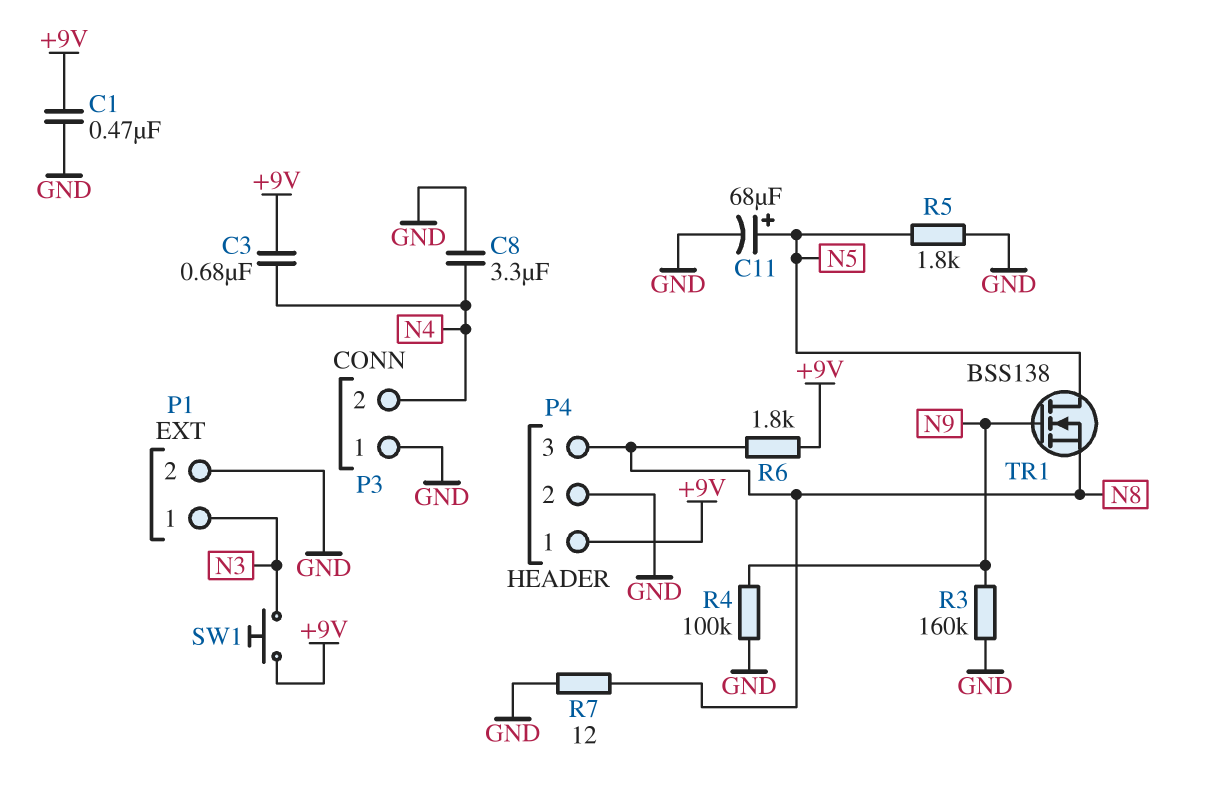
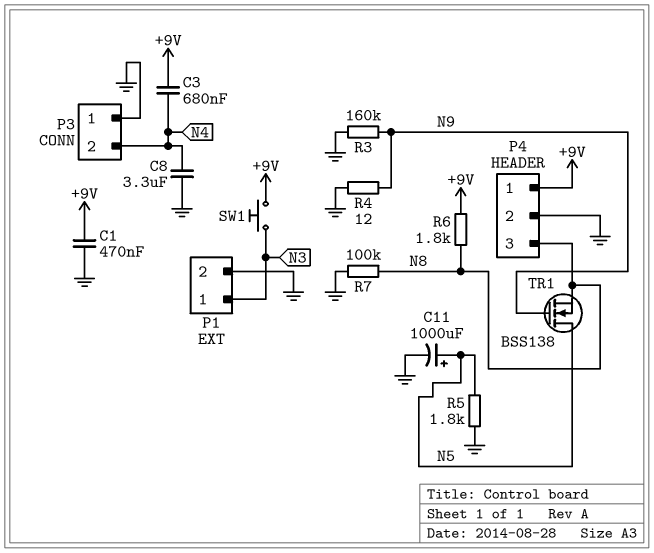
C11: 68uF (plus N5, minus GND) -> 1000uF (plus N5, minus GND)
R4: 100k (GND, N9) -> 12 (GND, N9)
R7: 12 (GND, N8) -> 100k (GND, N8)

